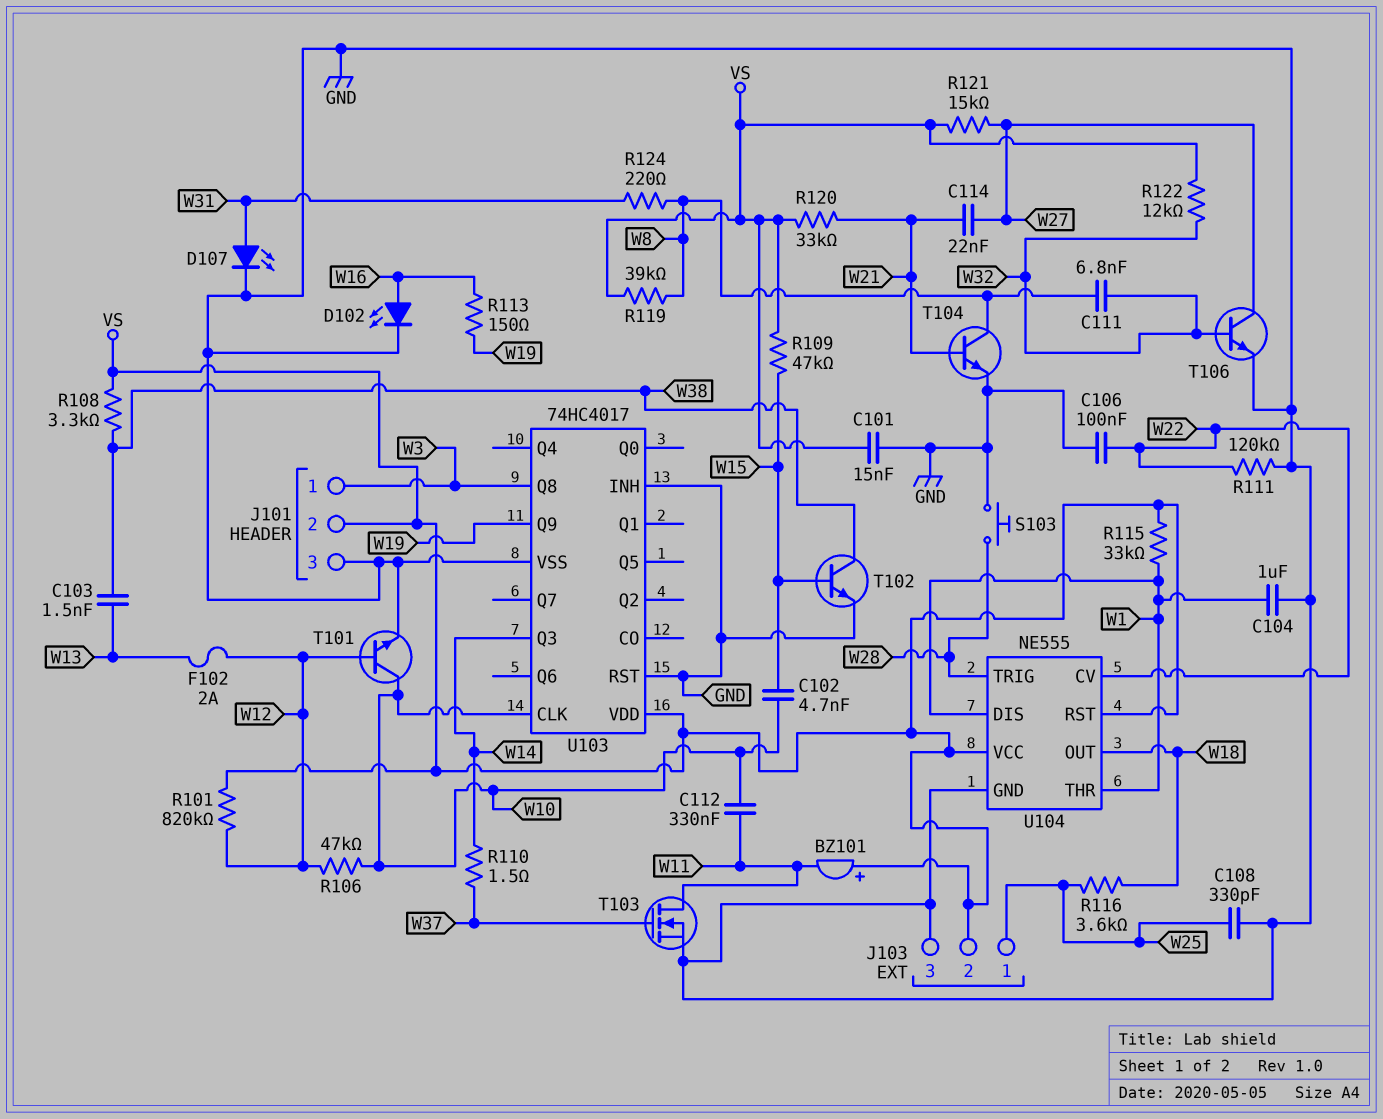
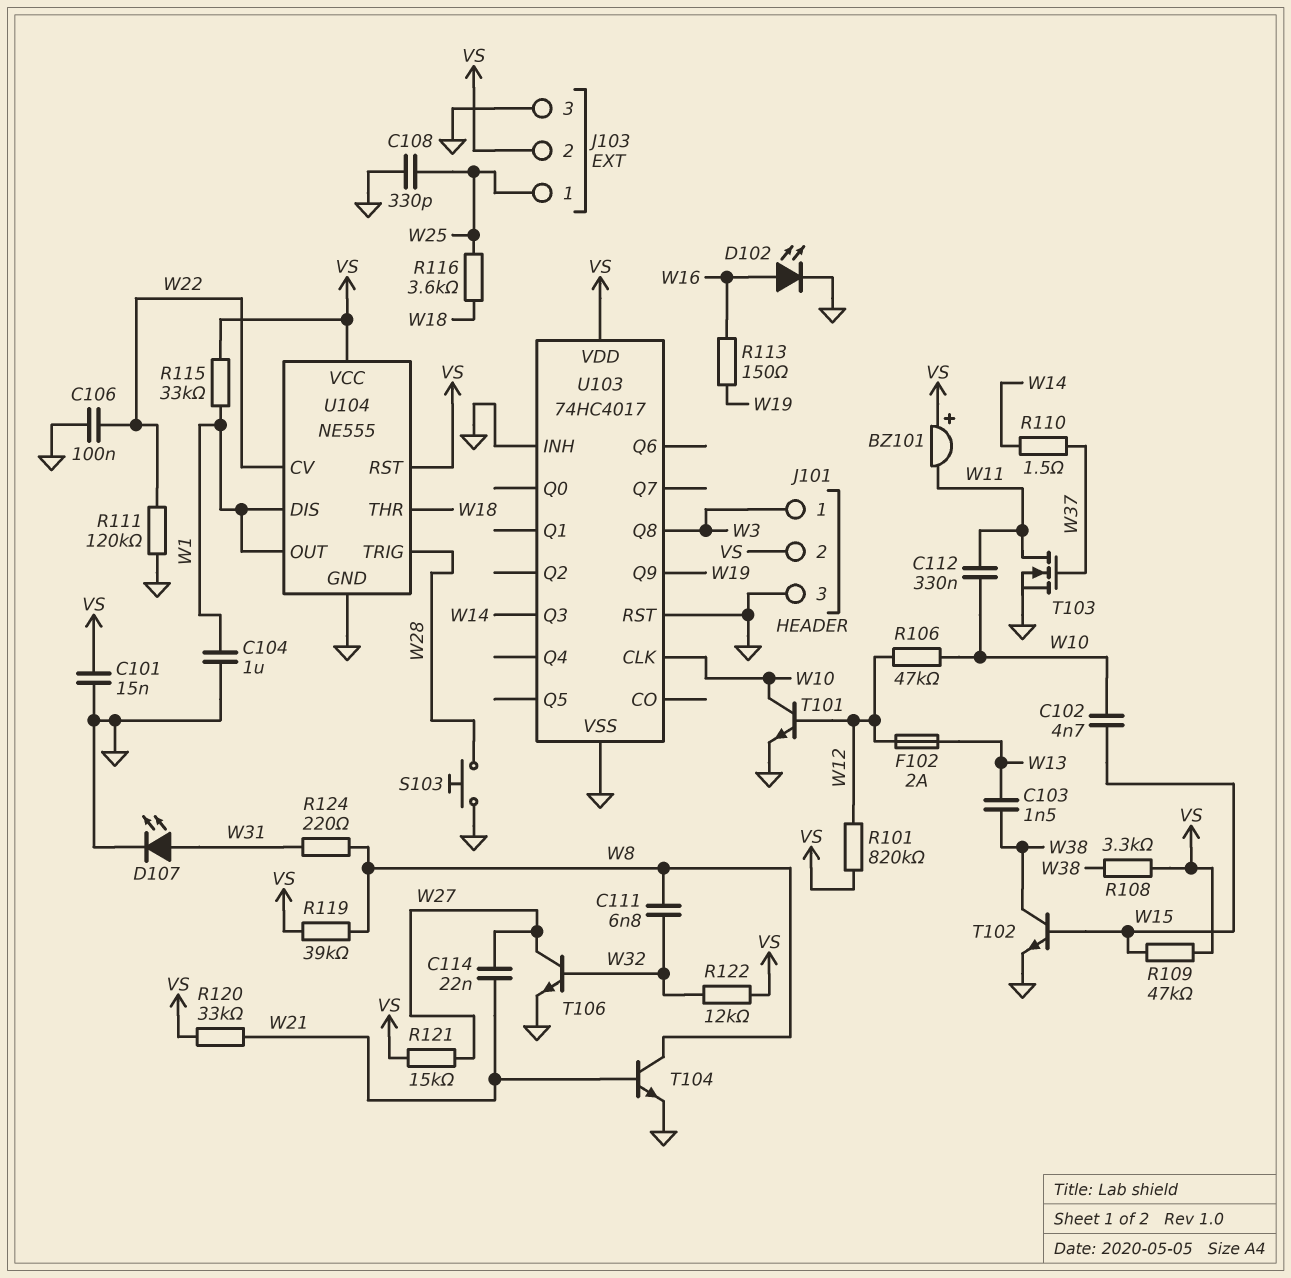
U104 pin OUT: W18 -> W1
U104 pin THR: W1 -> W18

